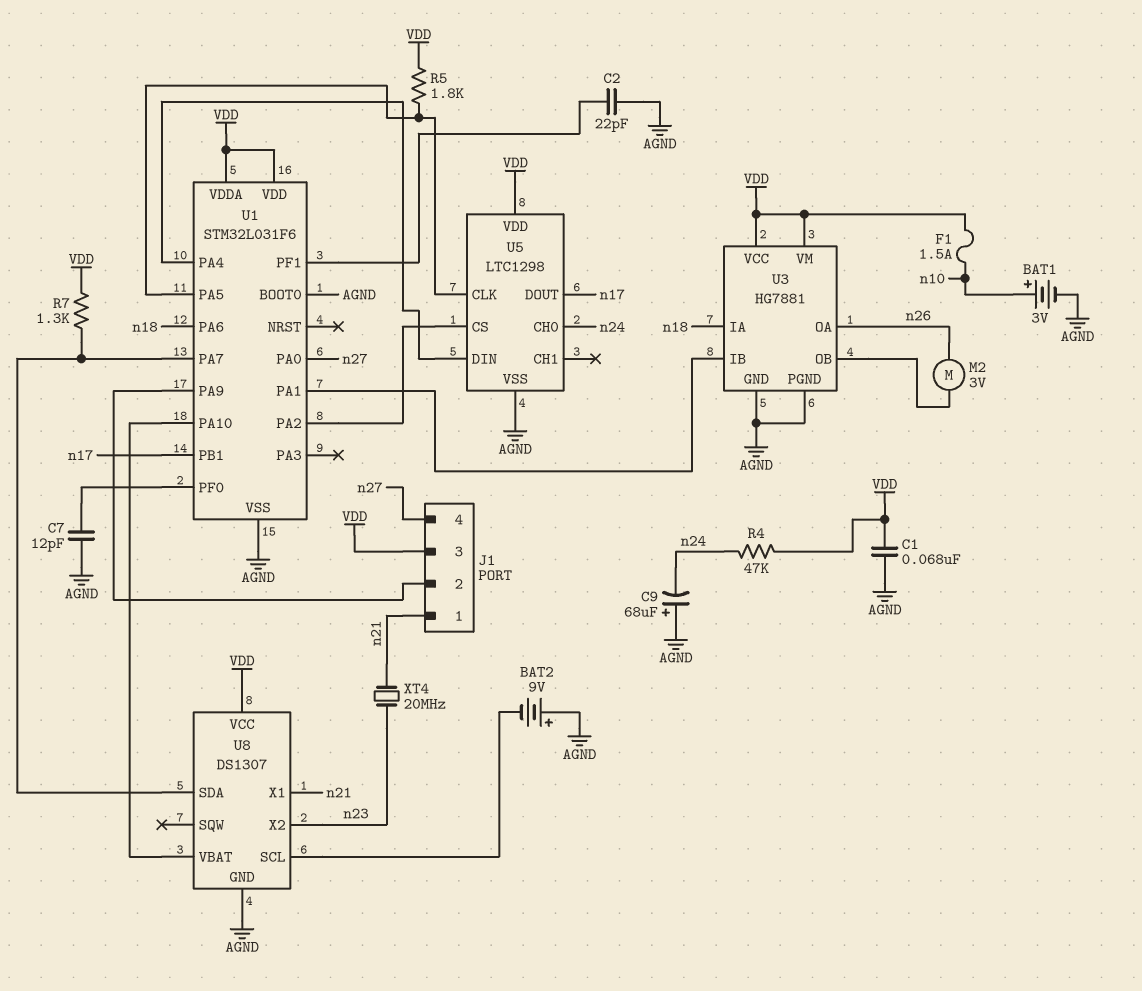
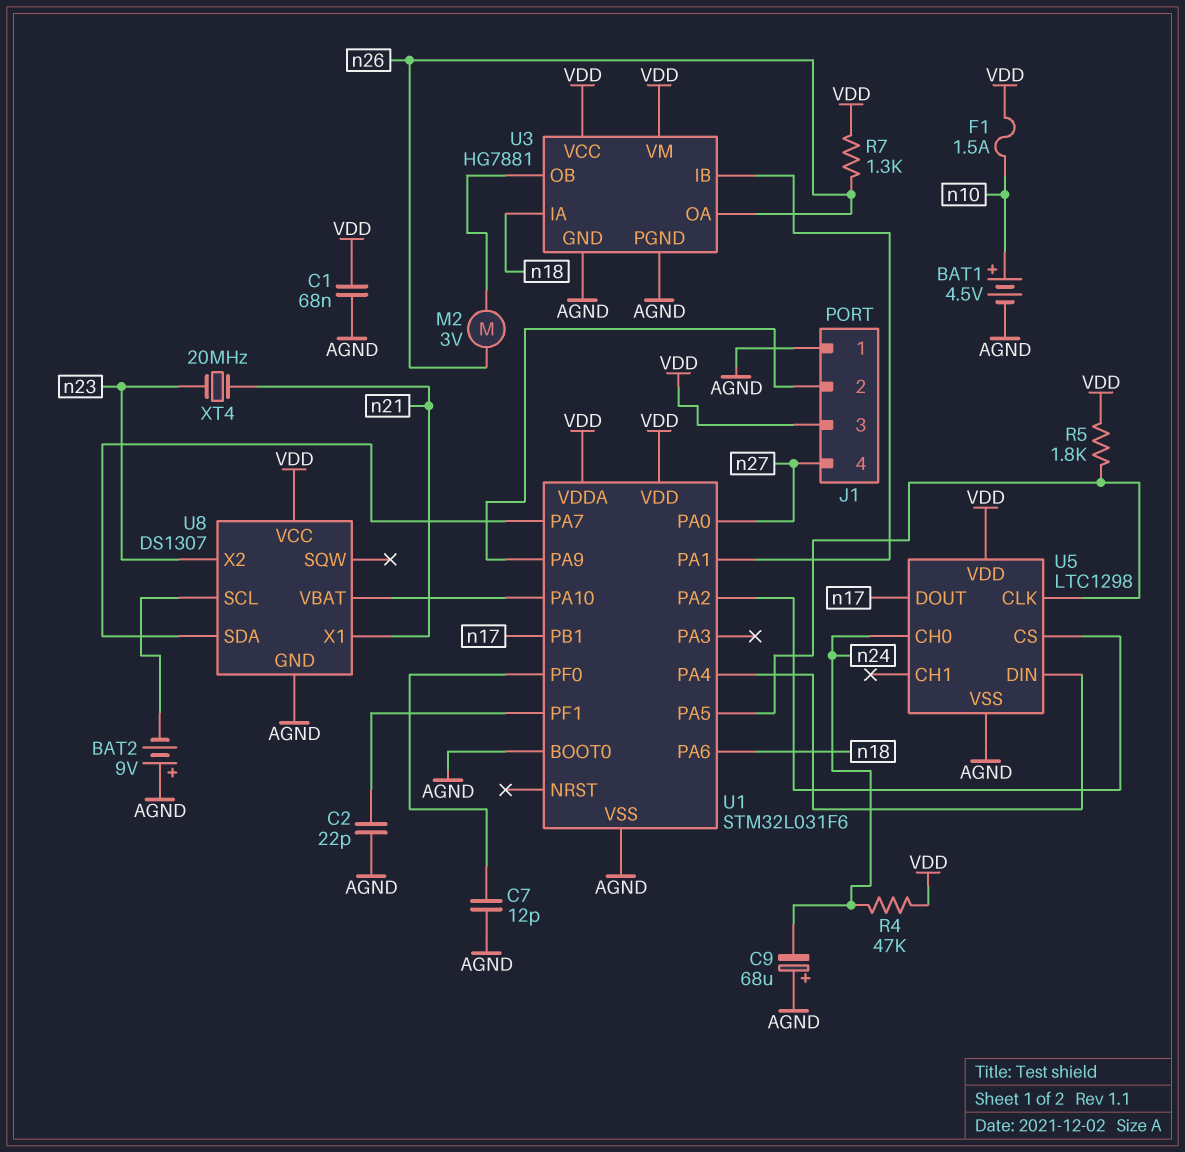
BAT1: 3V (plus n10, minus AGND) -> 4.5V (plus n10, minus AGND)
J1 pin 1: n21 -> AGND
R7: 1.3k (U1/PA7, VDD) -> 1.3k (VDD, n26)

